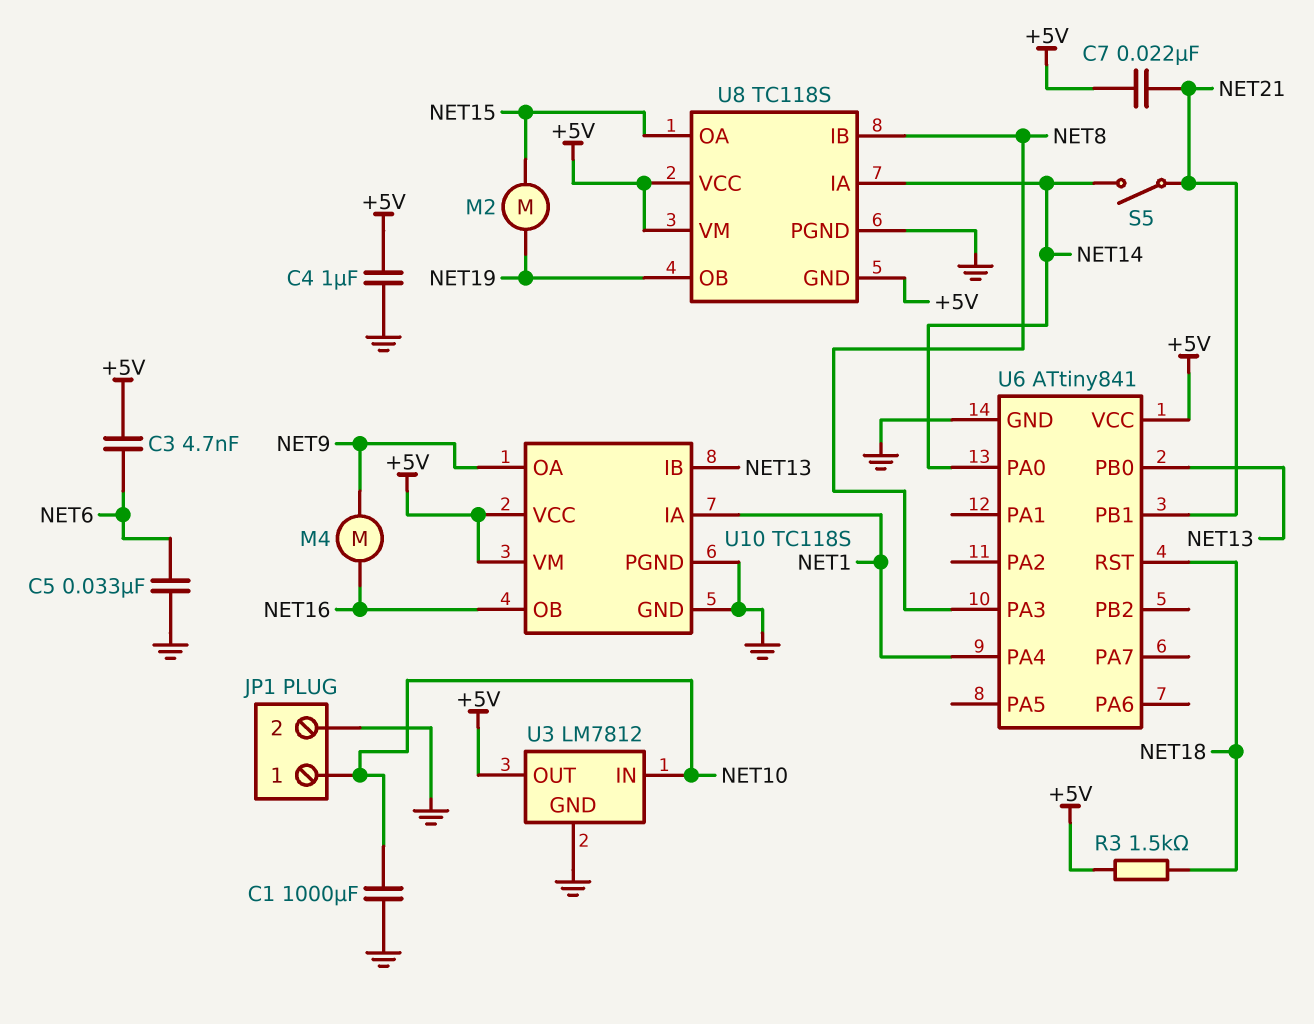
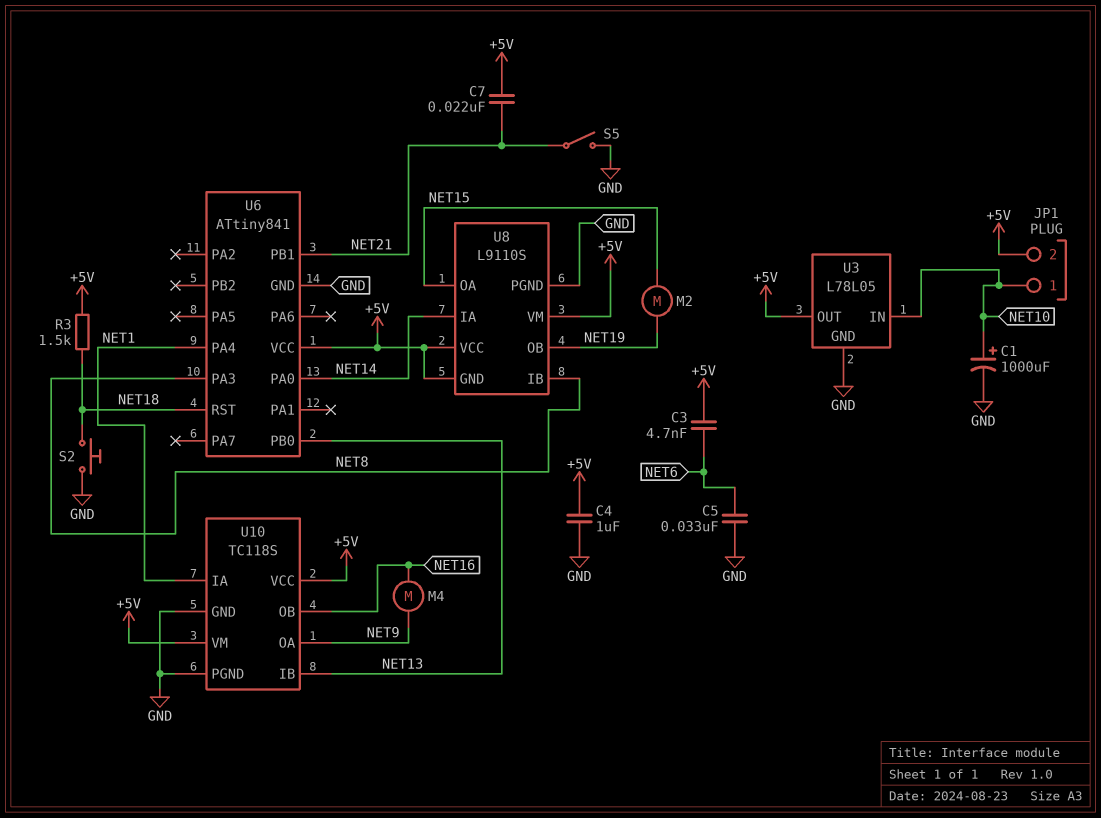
C1: 1000uF (GND, NET10) -> 1000uF (plus NET10, minus GND)
JP1 pin 2: GND -> +5V
S2: none -> button (GND, NET18)
S5: switch (NET14, NET21) -> switch (GND, NET21)
U3: LM7812 -> L78L05
U8: TC118S -> L9110S

